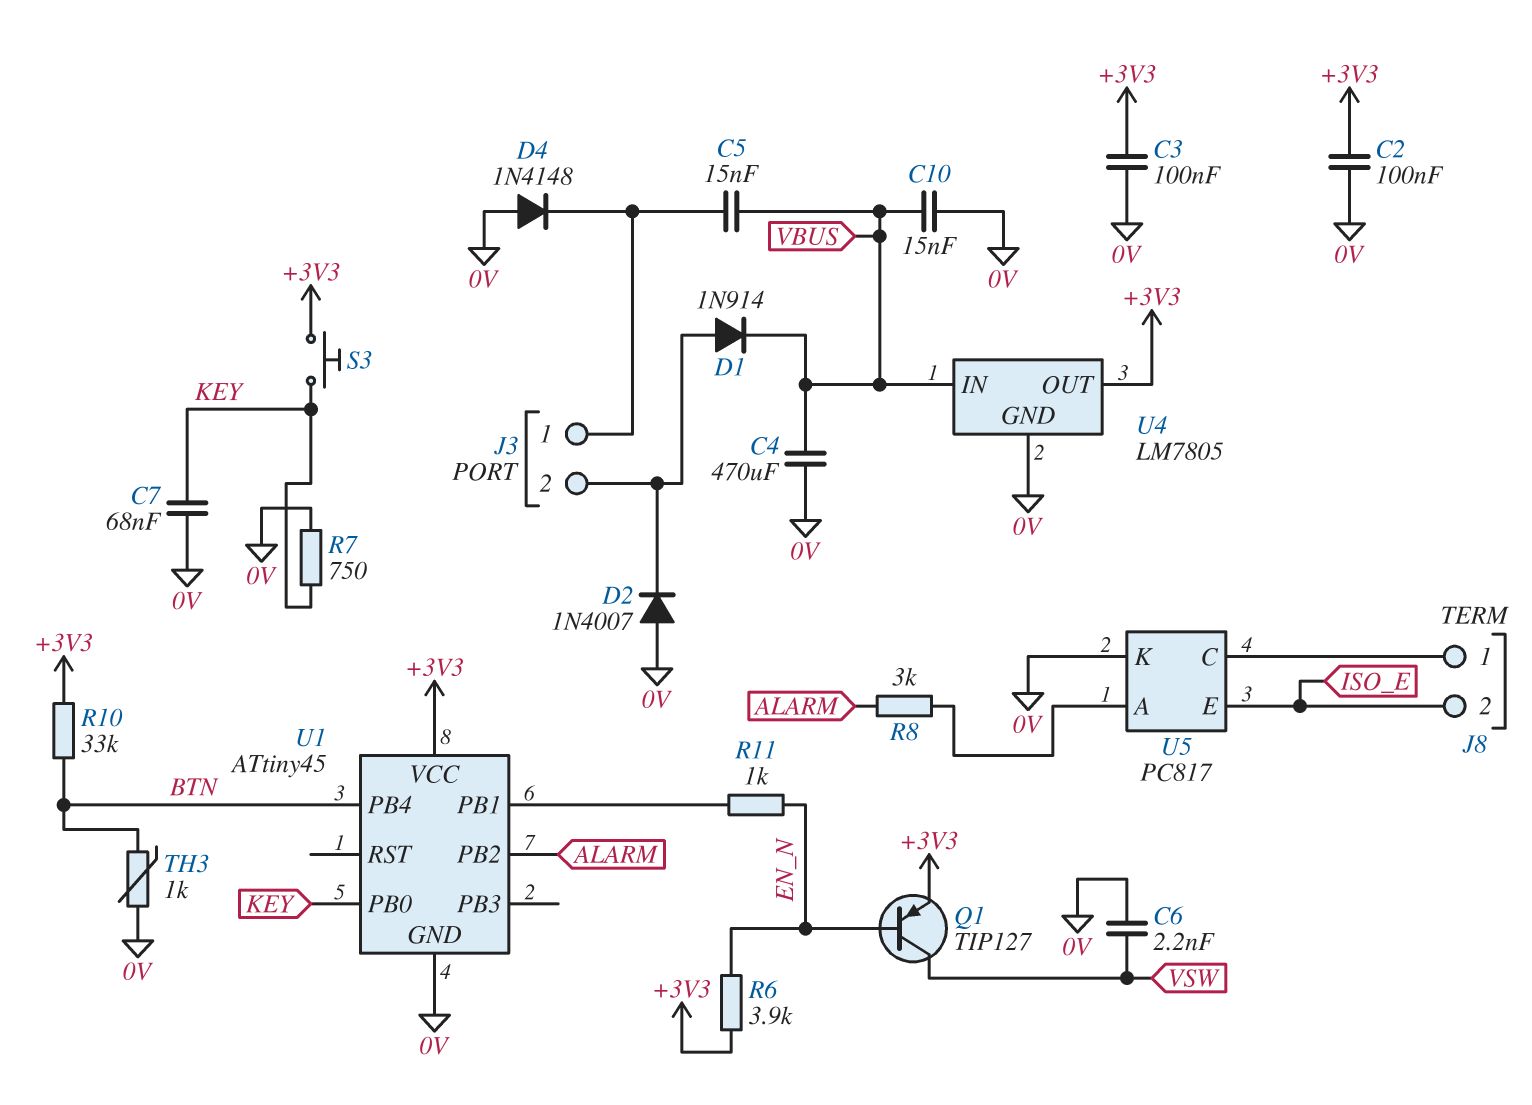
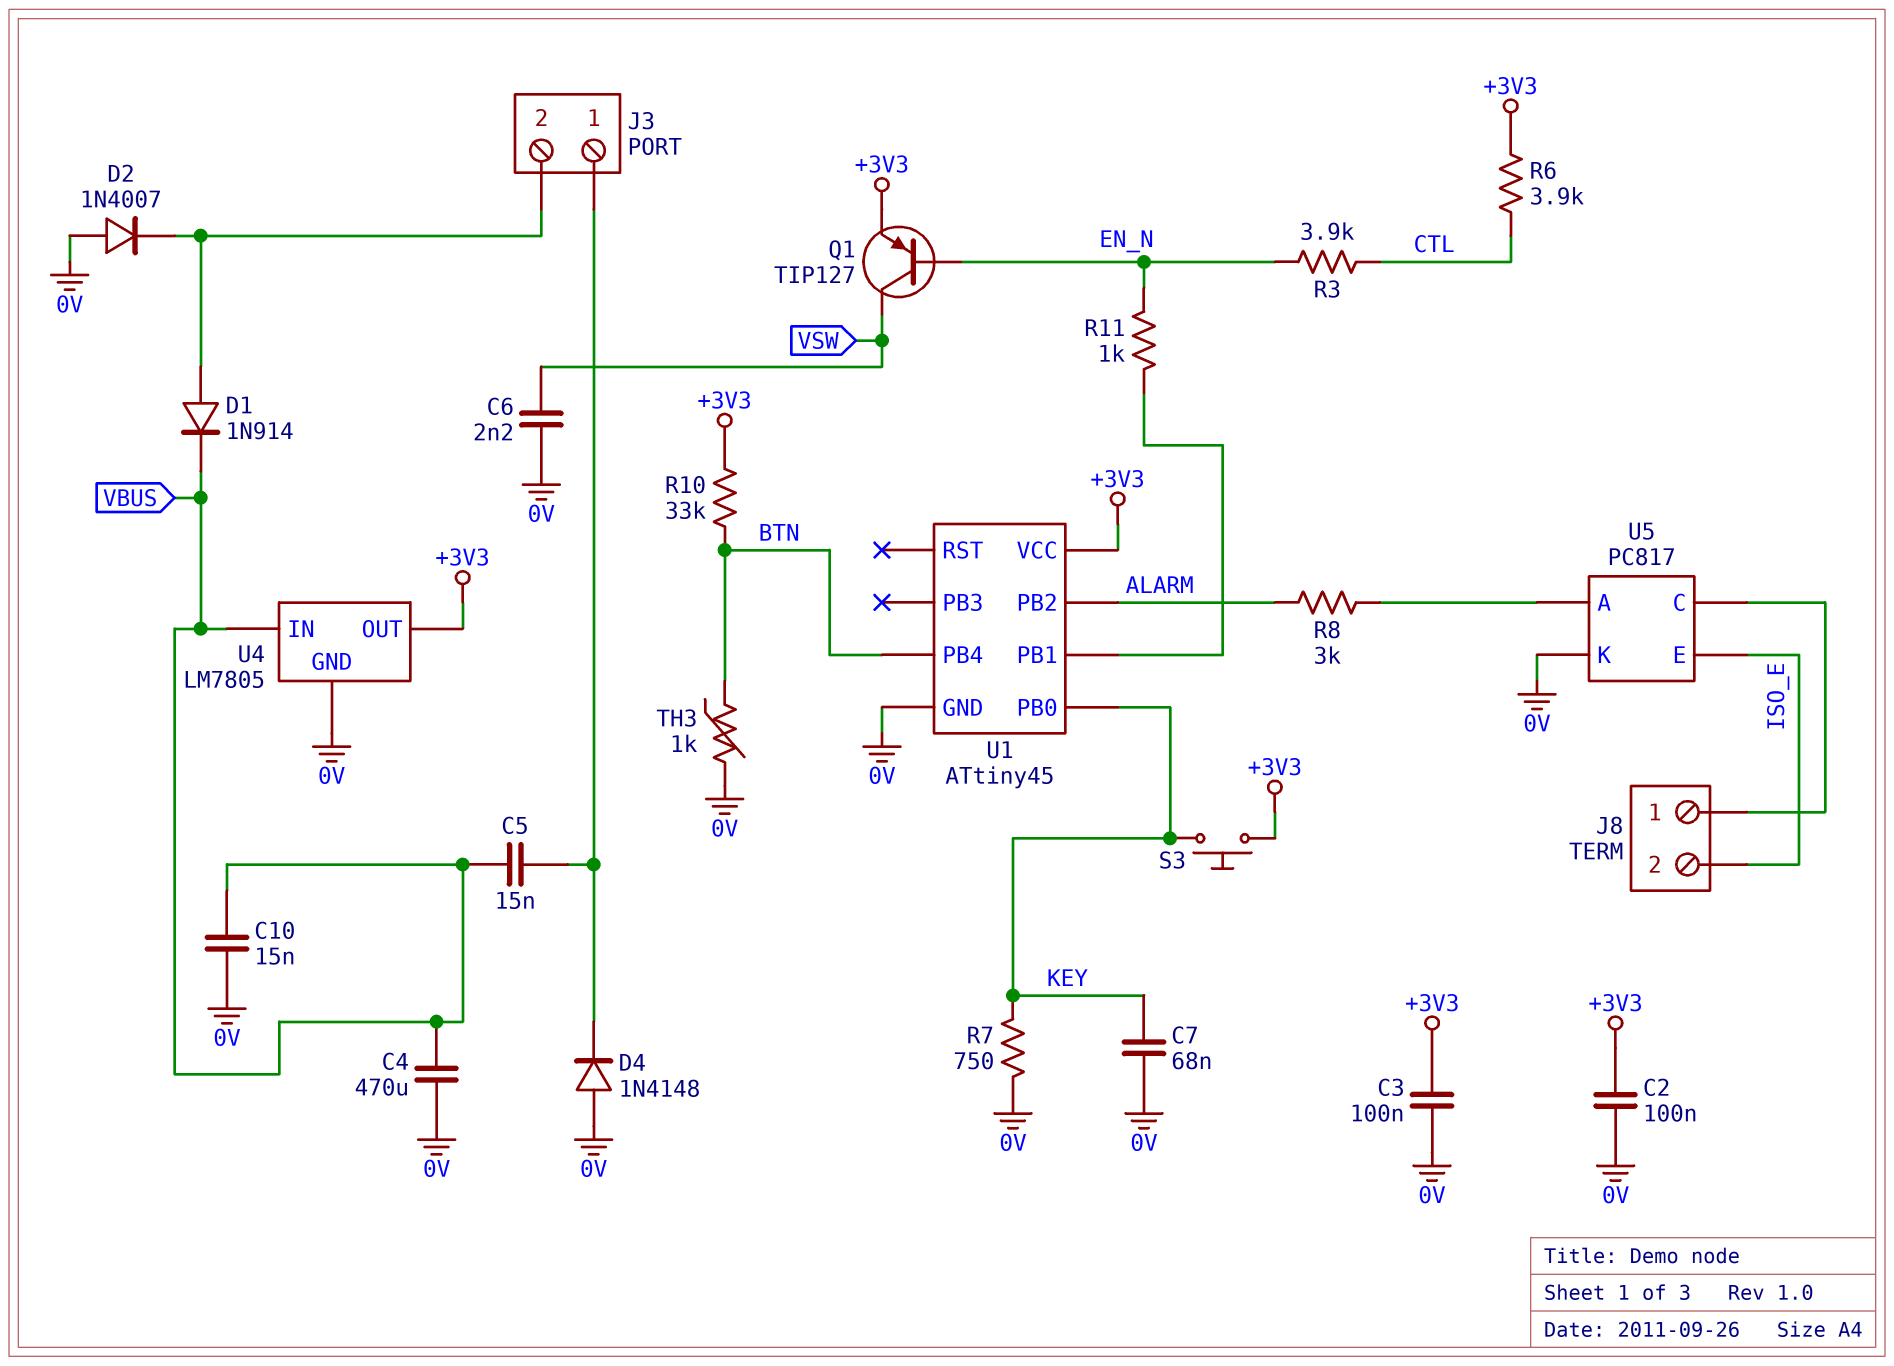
R3: none -> 3.9k (CTL, EN_N)
R6: 3.9k (+3V3, EN_N) -> 3.9k (+3V3, CTL)

